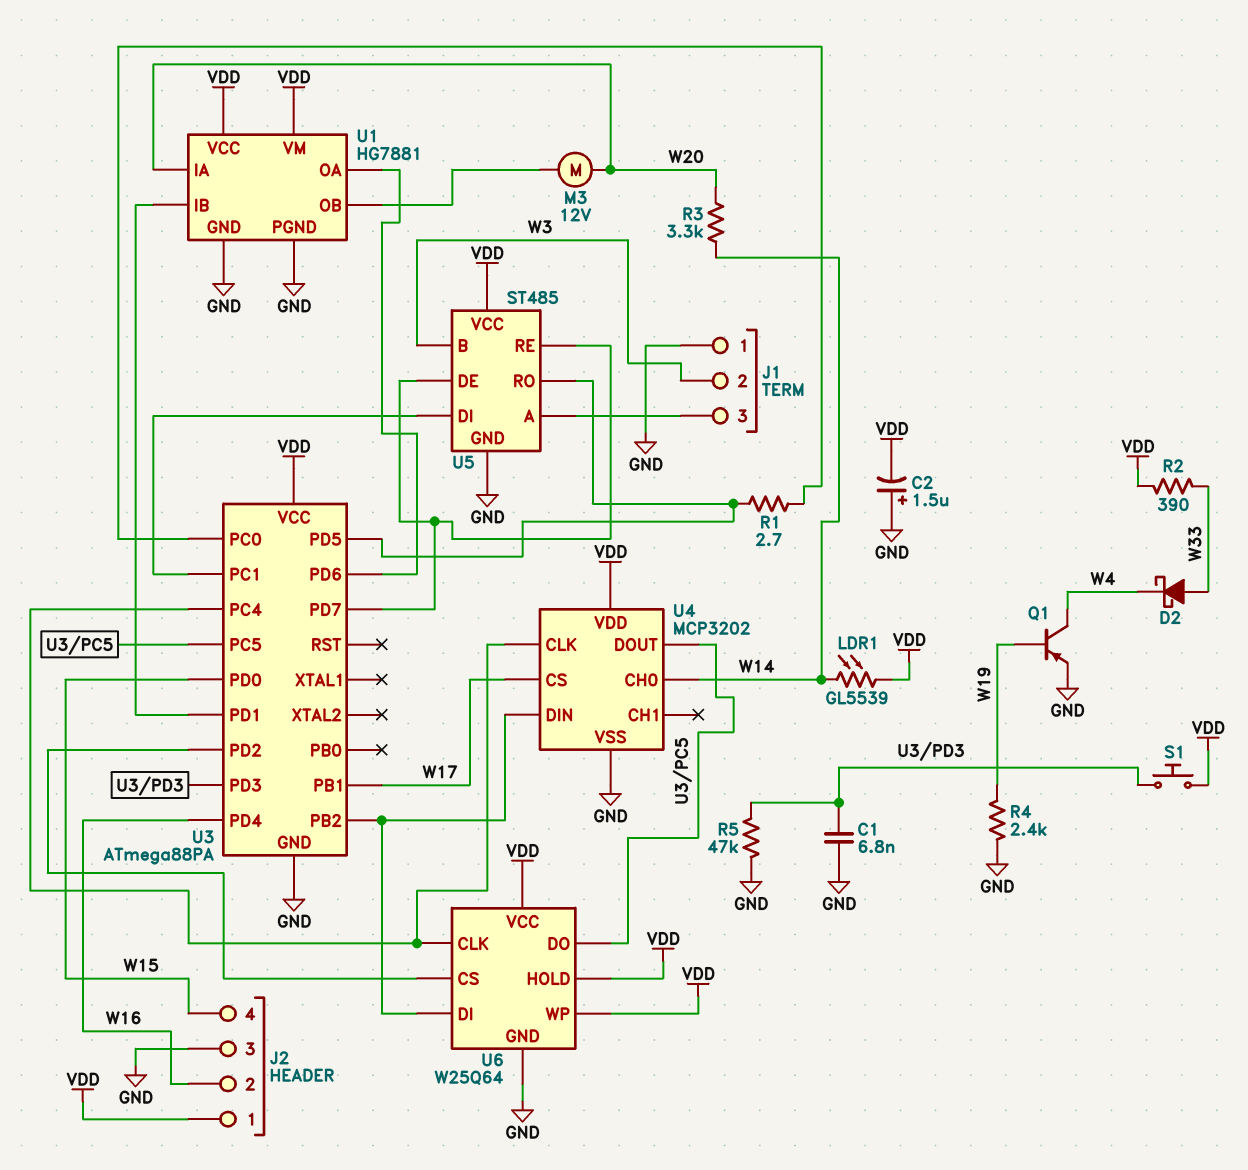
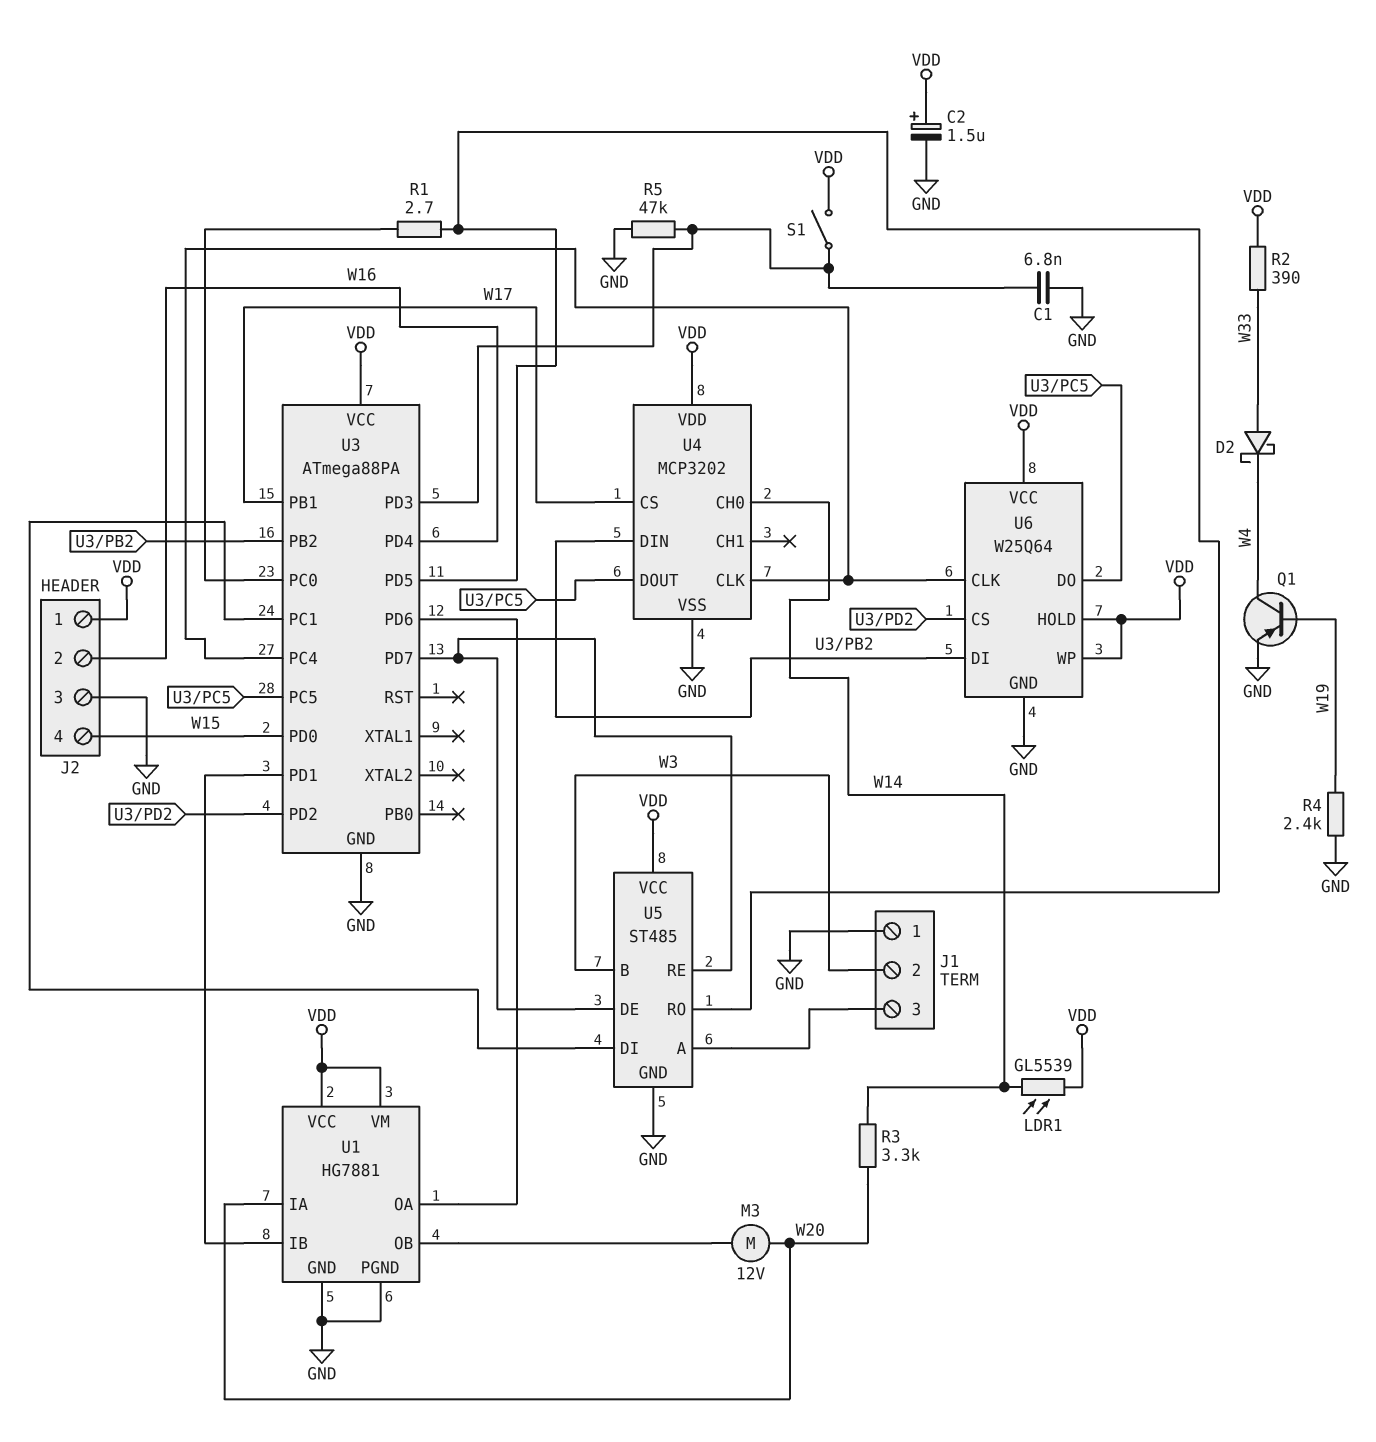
C2: 1.5uF (plus GND, minus VDD) -> 1.5uF (plus VDD, minus GND)
S1: button (U3/PD3, VDD) -> switch (U3/PD3, VDD)

